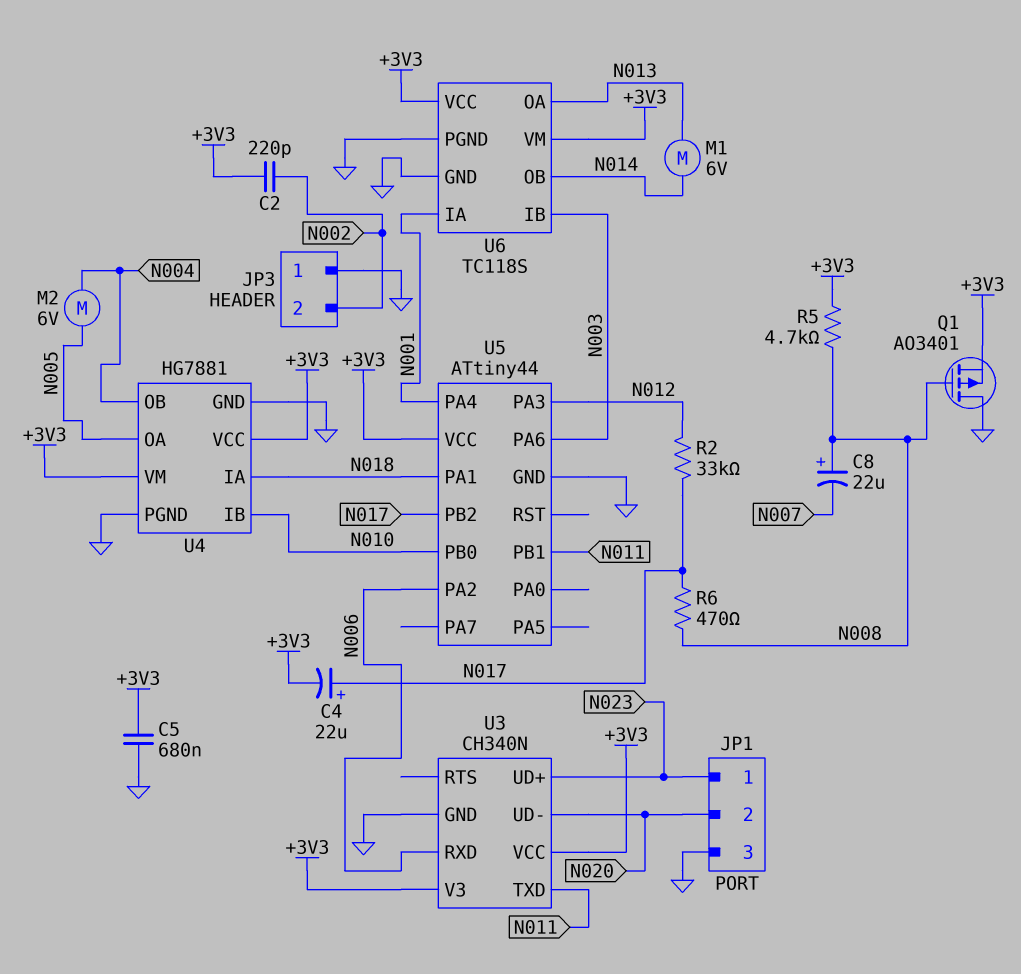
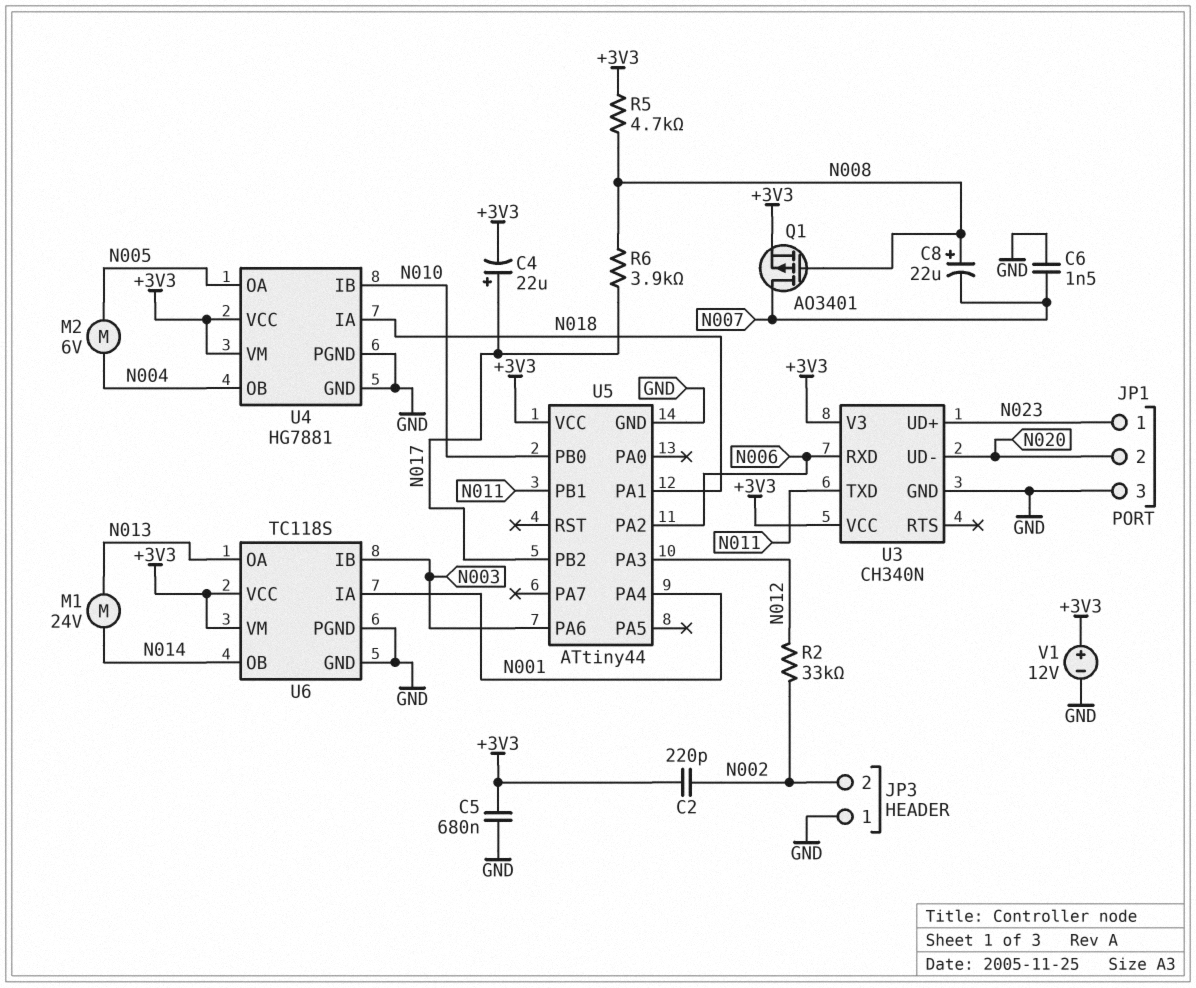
C6: none -> 1.5nF (GND, N007)
M1: motor 6V (N013, N014) -> motor 24V (N013, N014)
Q1: PMOS AO3401 (G N008, D GND, S +3V3) -> PMOS AO3401 (G N008, D N007, S +3V3)
R2: 33k (N012, N017) -> 33k (N002, N012)
R6: 470 (N008, N017) -> 3.9k (N008, N017)
V1: none -> 12V (plus +3V3, minus GND)

